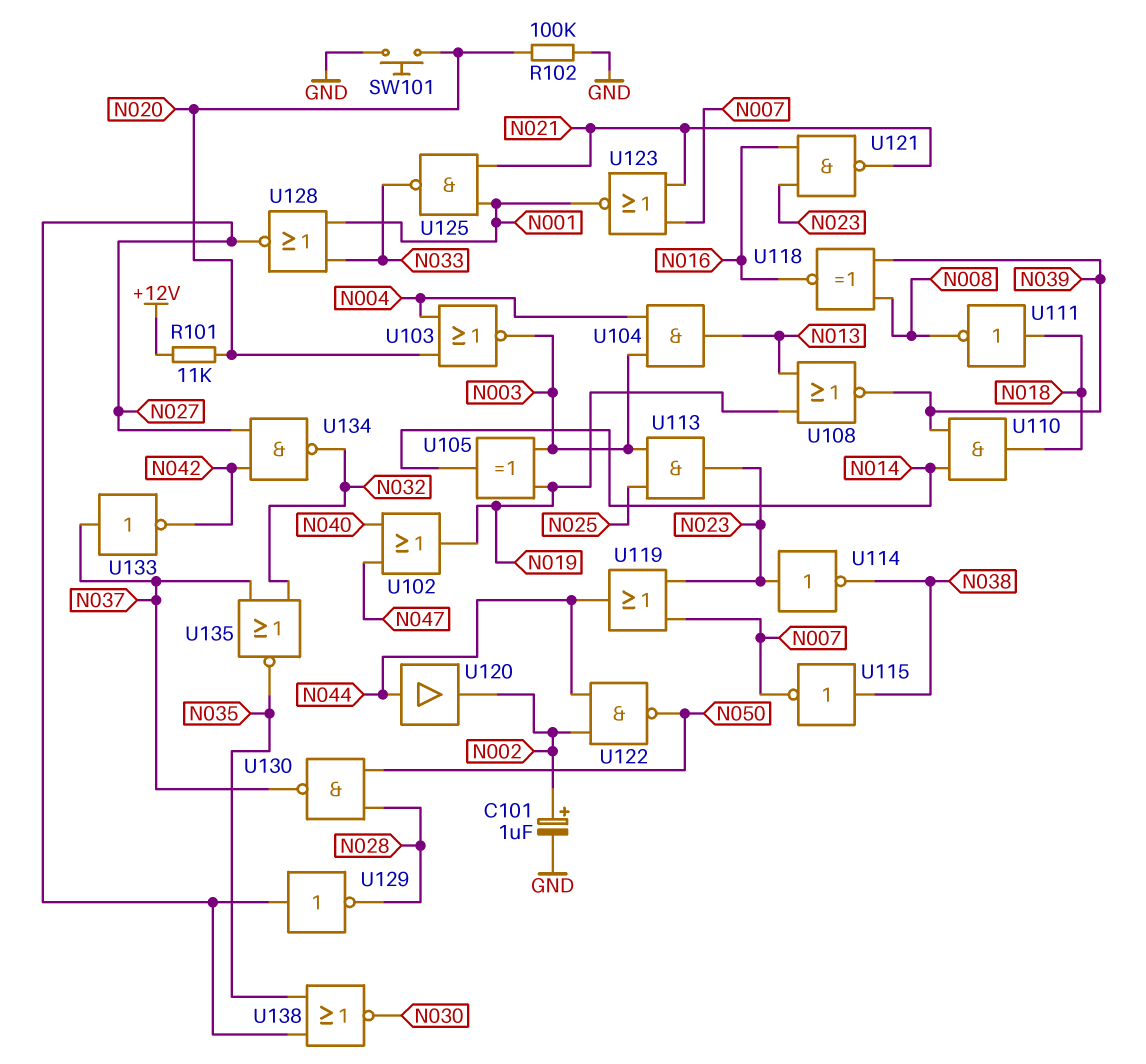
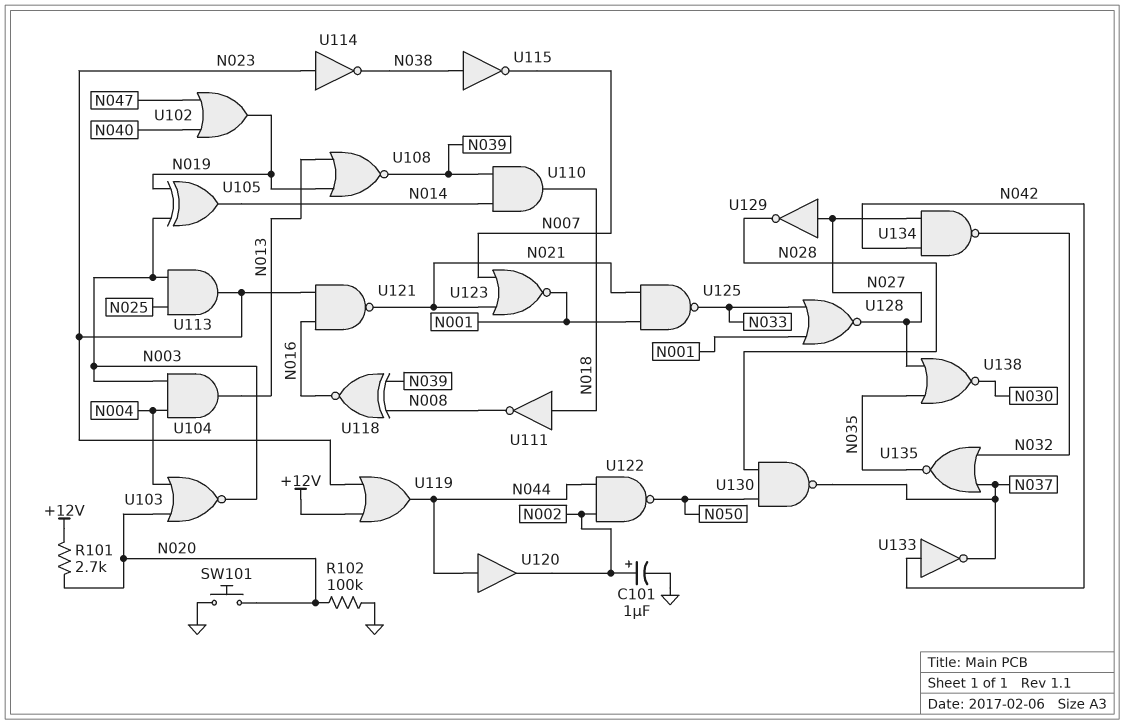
R101: 11k (+12V, N020) -> 2.7k (+12V, N020)
U119: OR (in N007, in N023, out N044) -> OR (in +12V, in N023, out N044)
U133: NOT (in N037, out N042) -> NOT (in N042, out N037)

